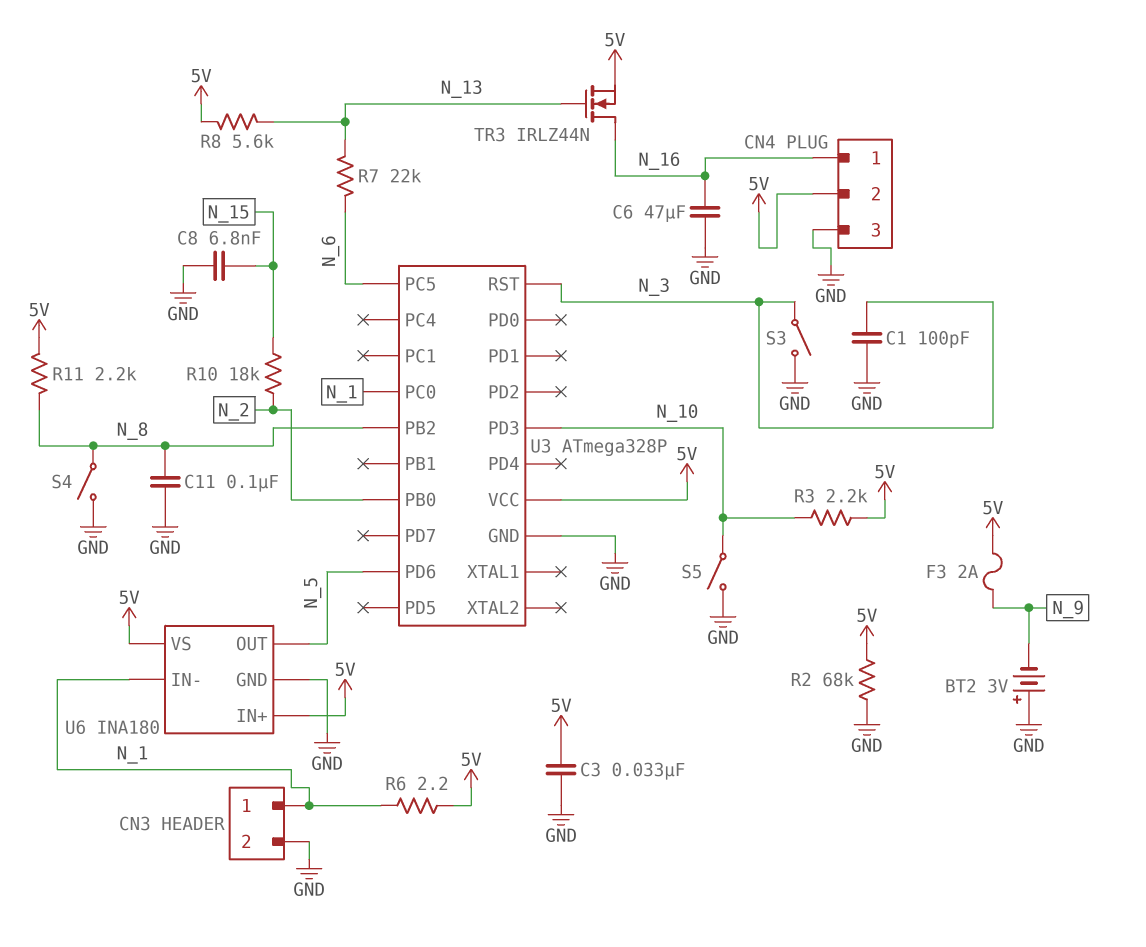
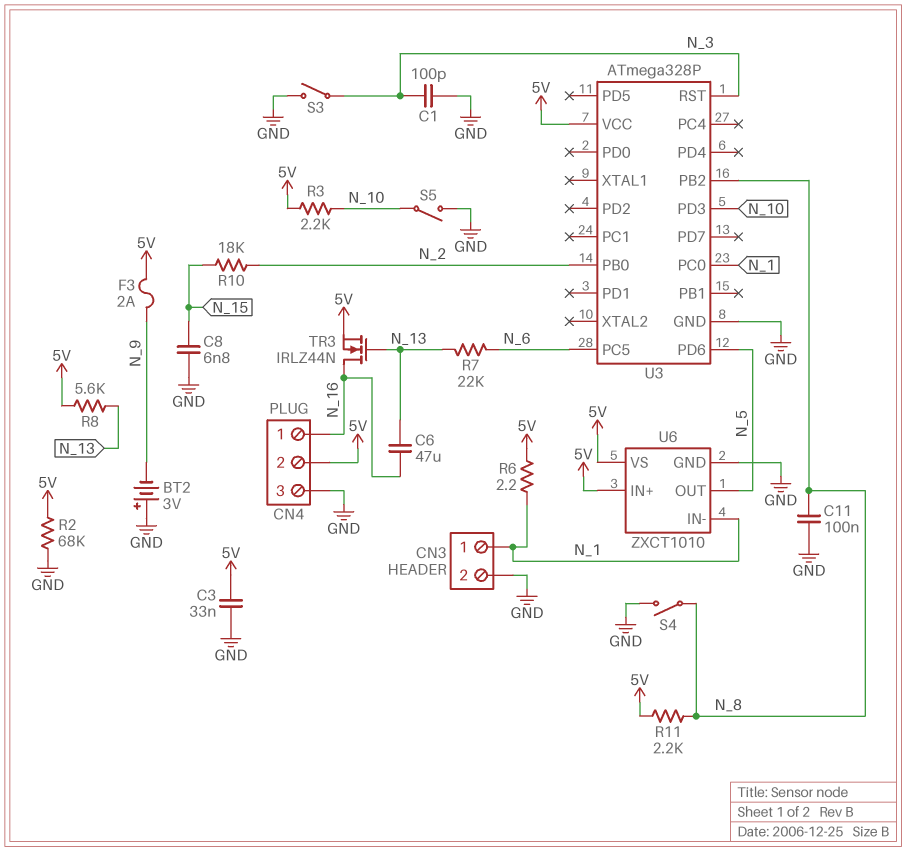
C6: 47uF (GND, N_16) -> 47uF (N_13, N_16)
U6: INA180 -> ZXCT1010

